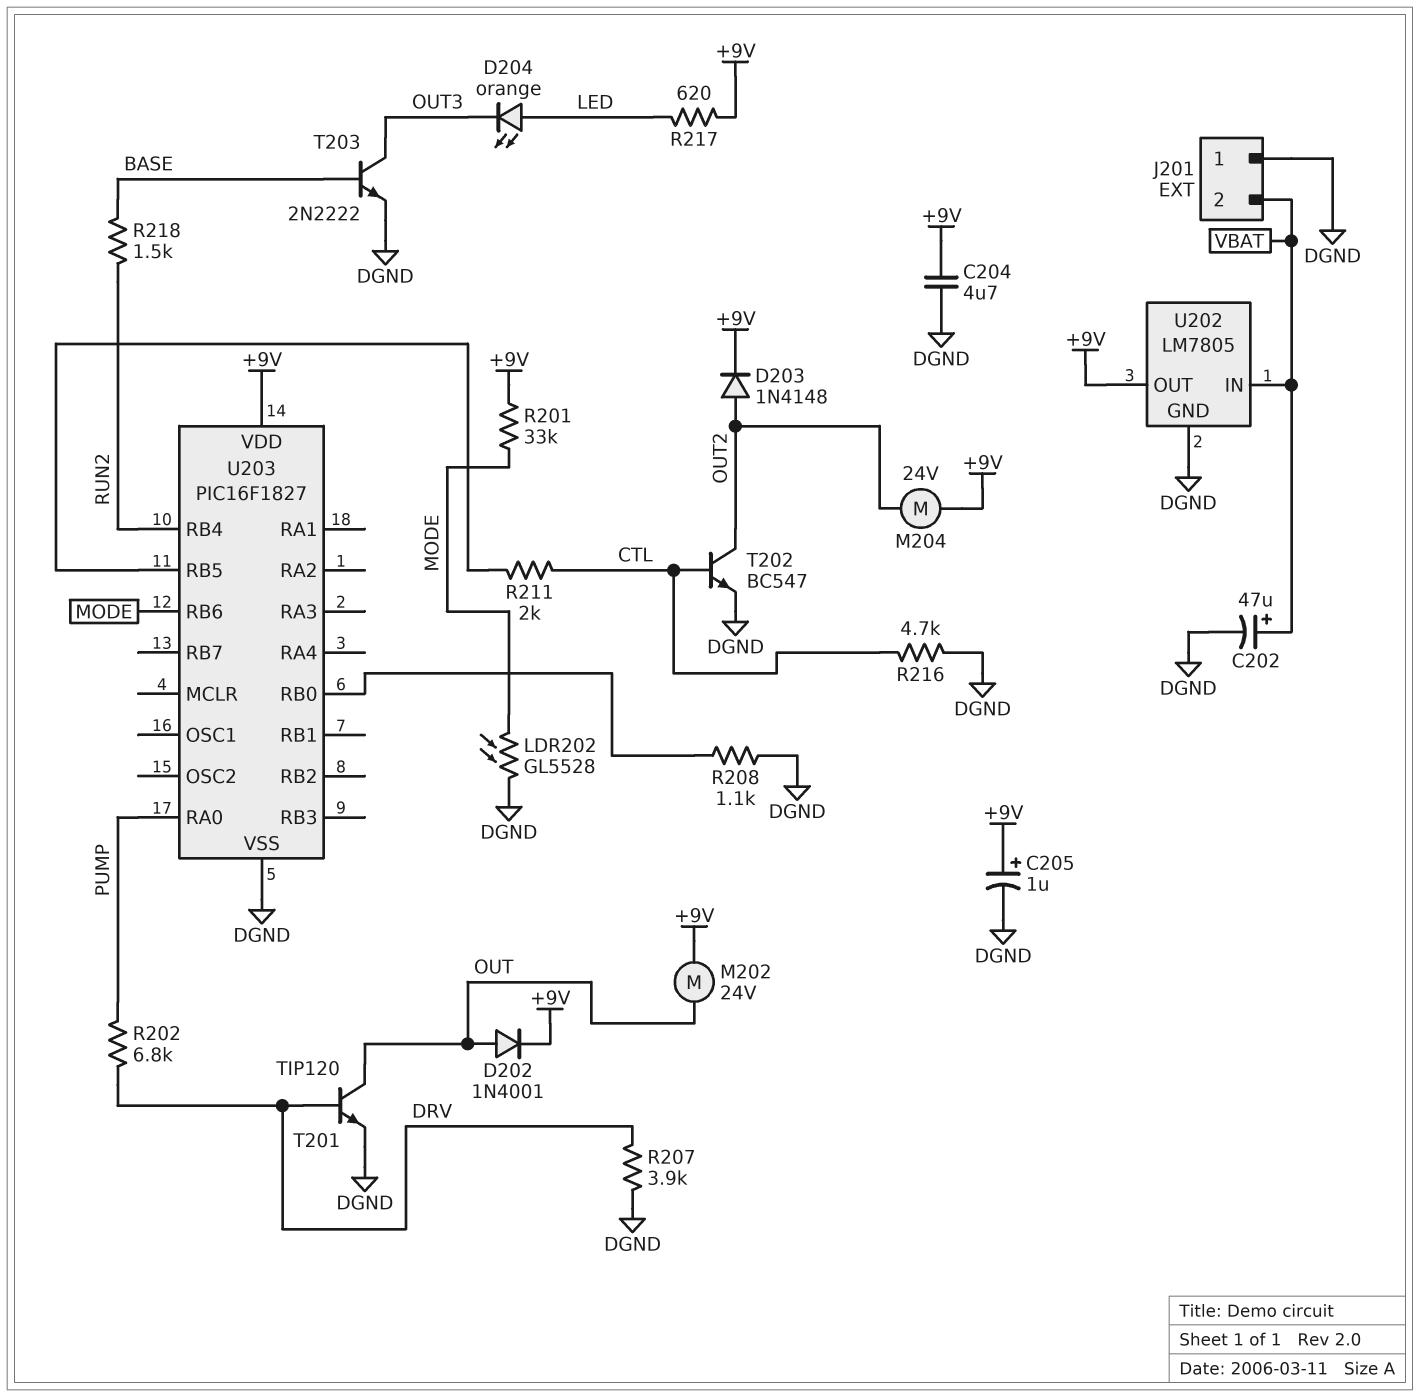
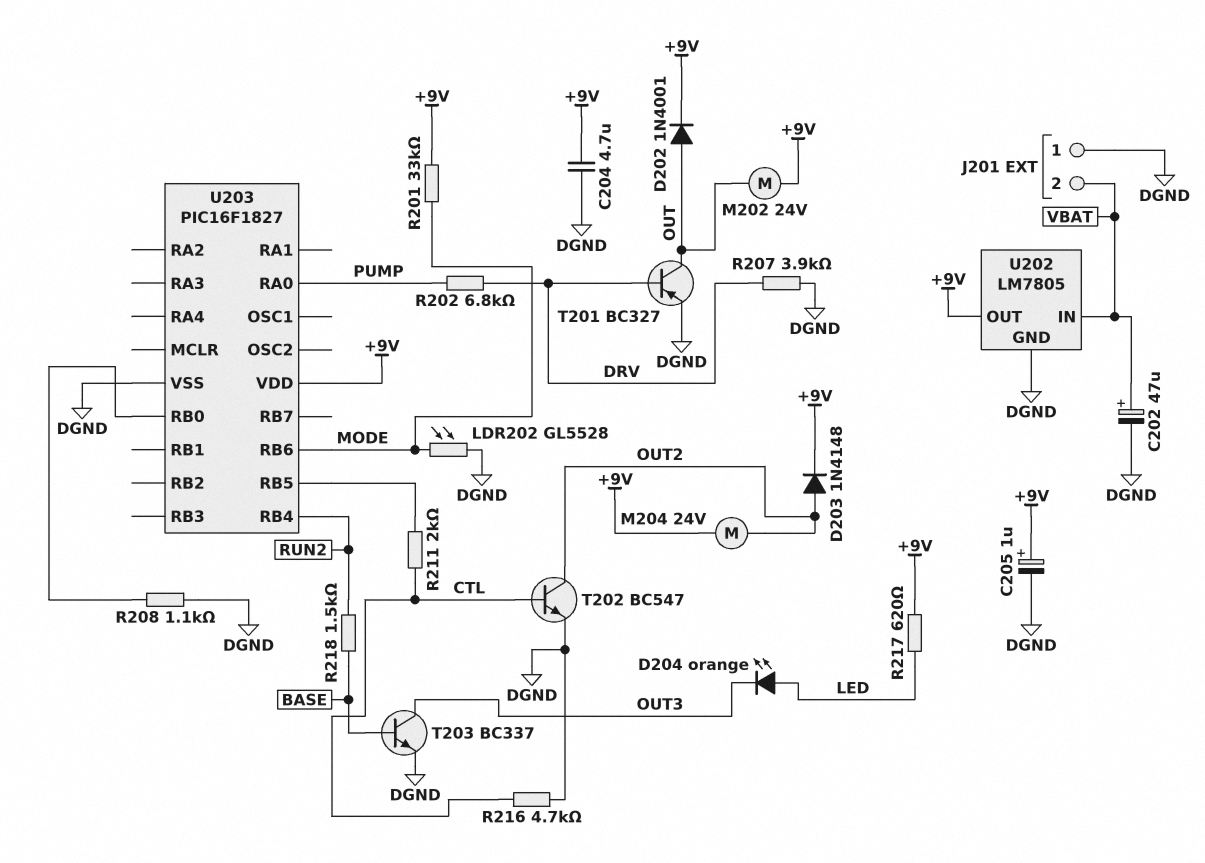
T201: NPN TIP120 (B DRV, C OUT, E DGND) -> PNP BC327 (B DRV, C OUT, E DGND)
T203: NPN 2N2222 (B BASE, C OUT3, E DGND) -> NPN BC337 (B BASE, C OUT3, E DGND)

